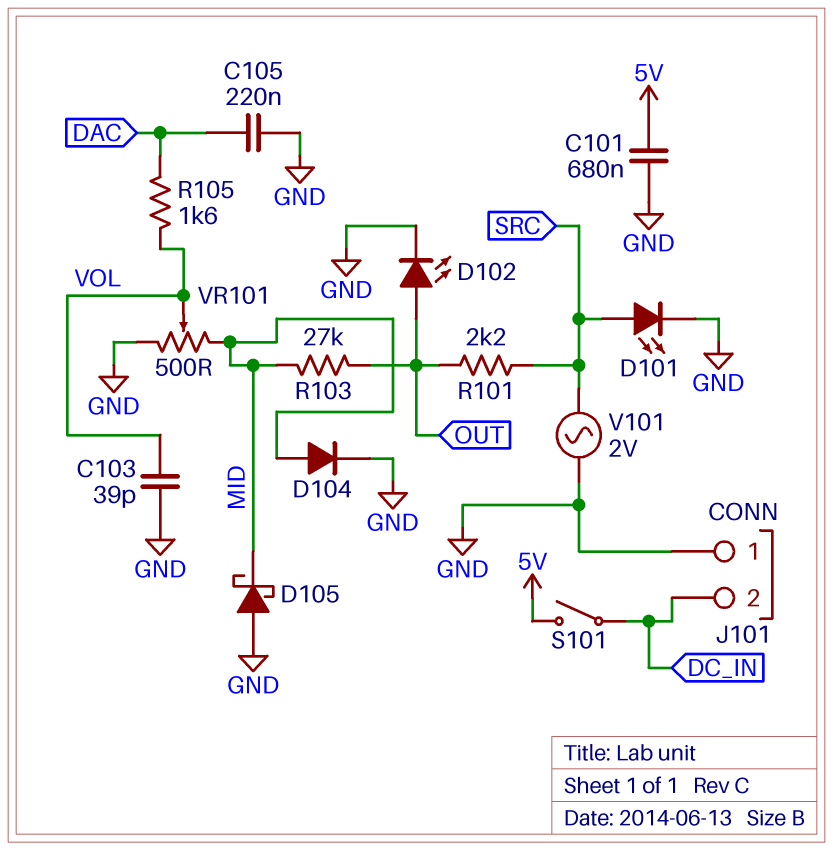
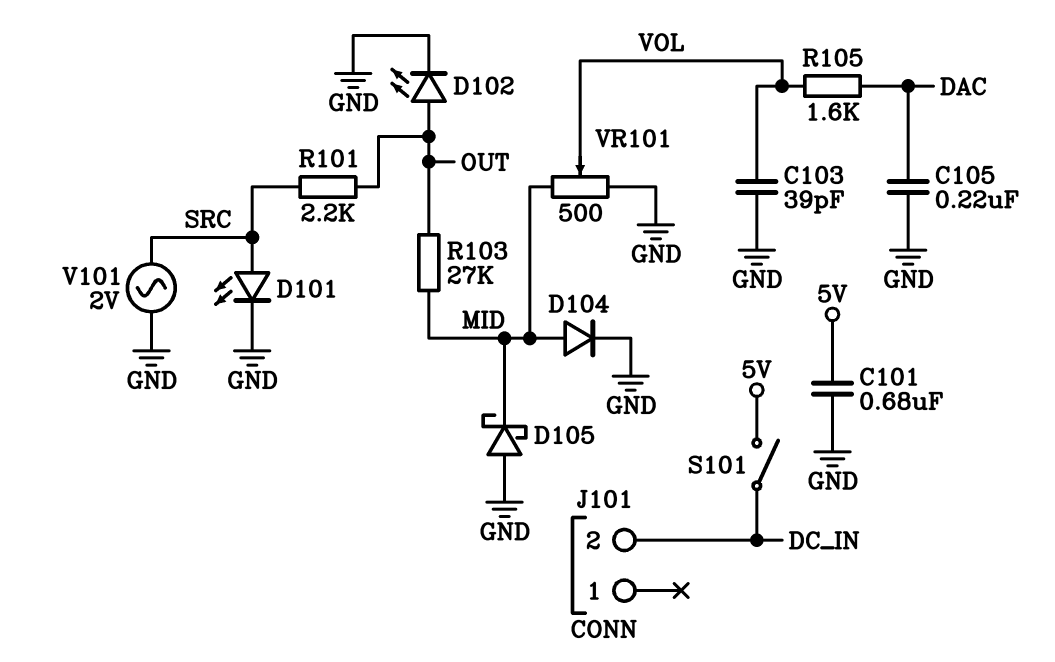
J101 pin 1: GND -> none

